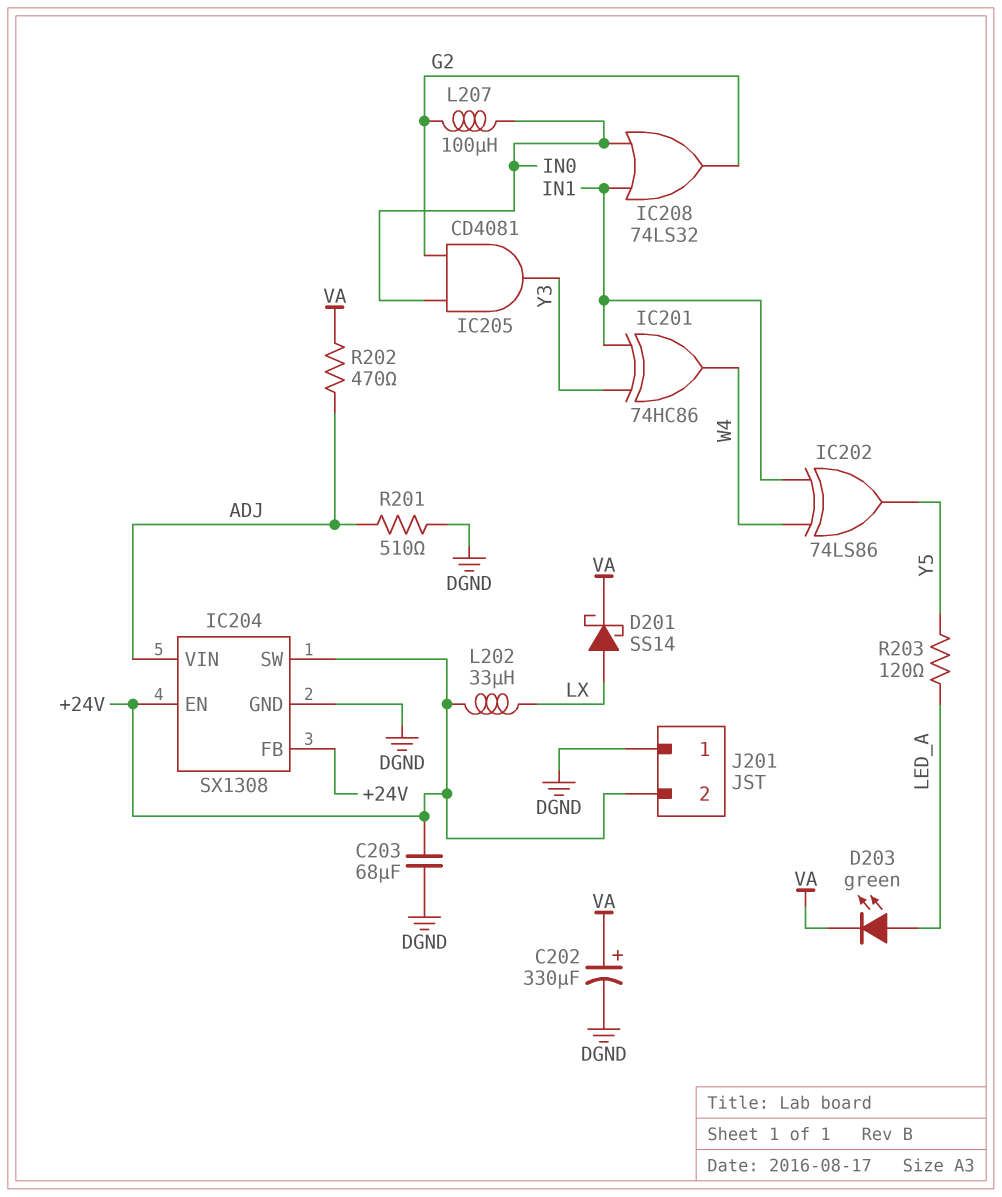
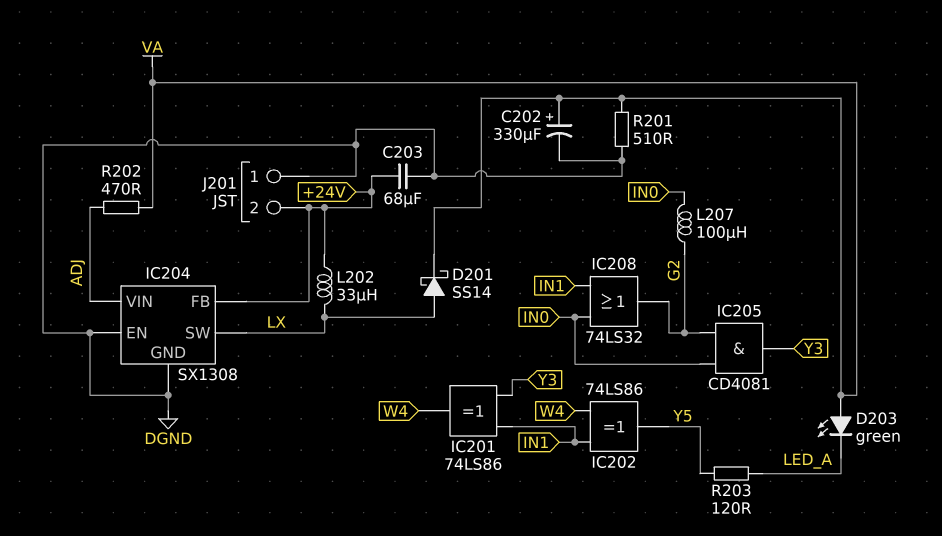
D203: LED green (A LED_A, K VA) -> LED green (A VA, K LED_A)
IC201: XOR 74HC86 (in IN1, in Y3, out W4) -> XOR 74LS86 (in IN1, in Y3, out W4)
IC204 pin EN: +24V -> DGND
IC204 pin SW: +24V -> LX
R201: 510 (ADJ, DGND) -> 510 (DGND, VA)

